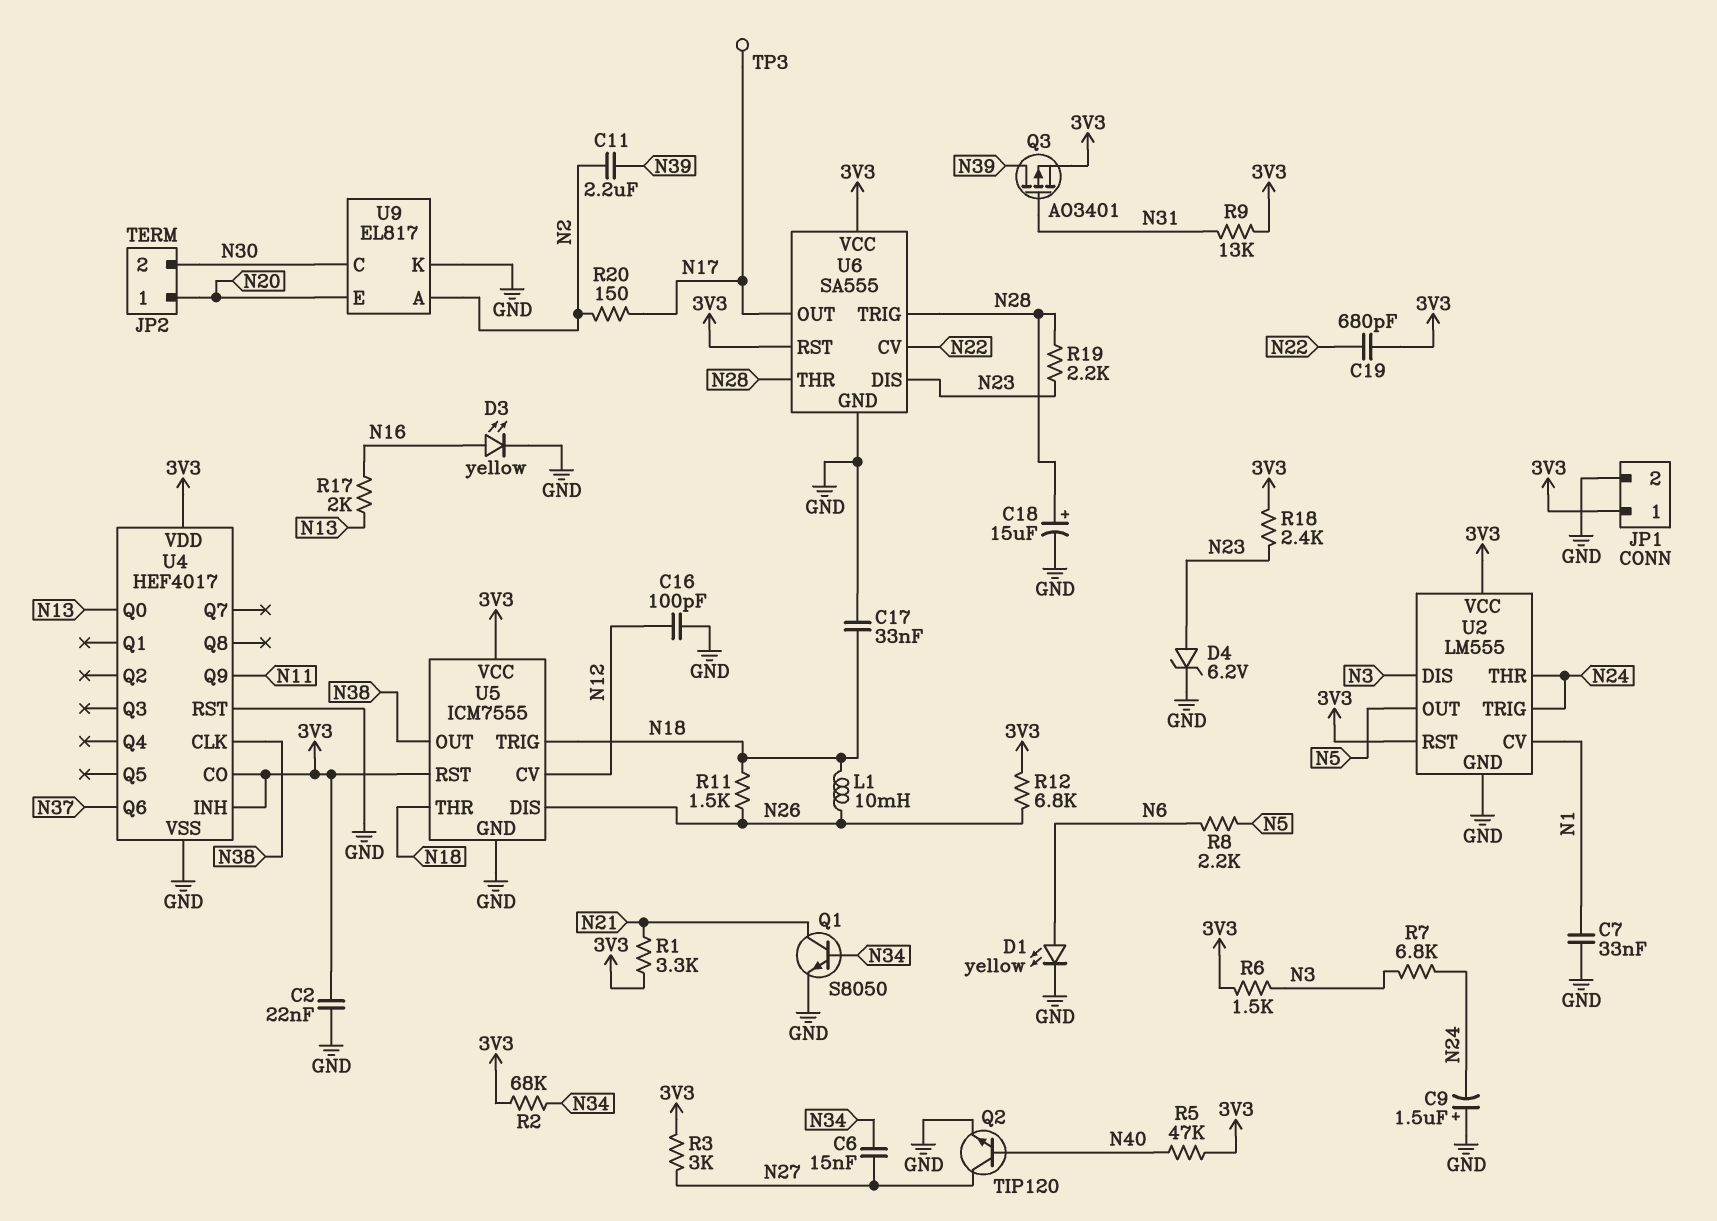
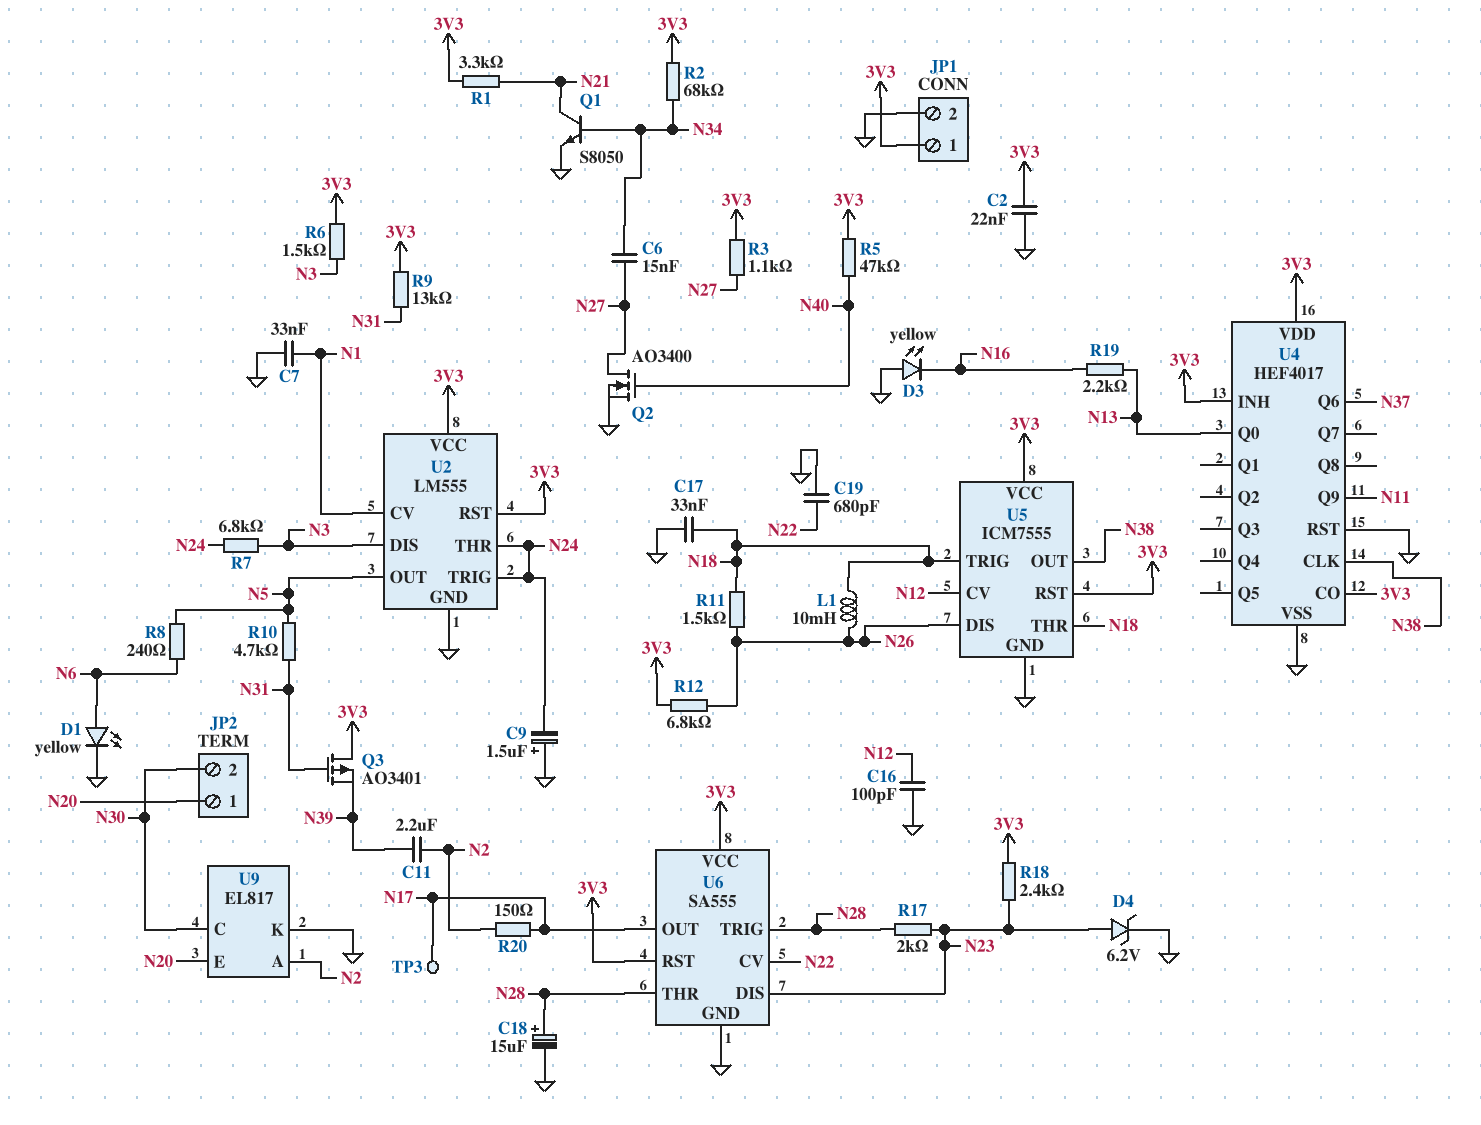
C19: 680pF (3V3, N22) -> 680pF (GND, N22)
D3: LED yellow (A N16, K GND) -> LED yellow (A GND, K N16)
Q2: NPN TIP120 (B N40, C N27, E GND) -> NMOS AO3400 (G N40, D N27, S GND)
Q3: PMOS AO3401 (G N31, D N39, S 3V3) -> PMOS AO3401 (G N31, D 3V3, S N39)
R3: 3k (3V3, N27) -> 1.1k (3V3, N27)
R8: 2.2k (N5, N6) -> 240 (N5, N6)
R10: none -> 4.7k (N5, N31)
R17: 2k (N13, N16) -> 2k (N23, N28)
R19: 2.2k (N23, N28) -> 2.2k (N13, N16)

